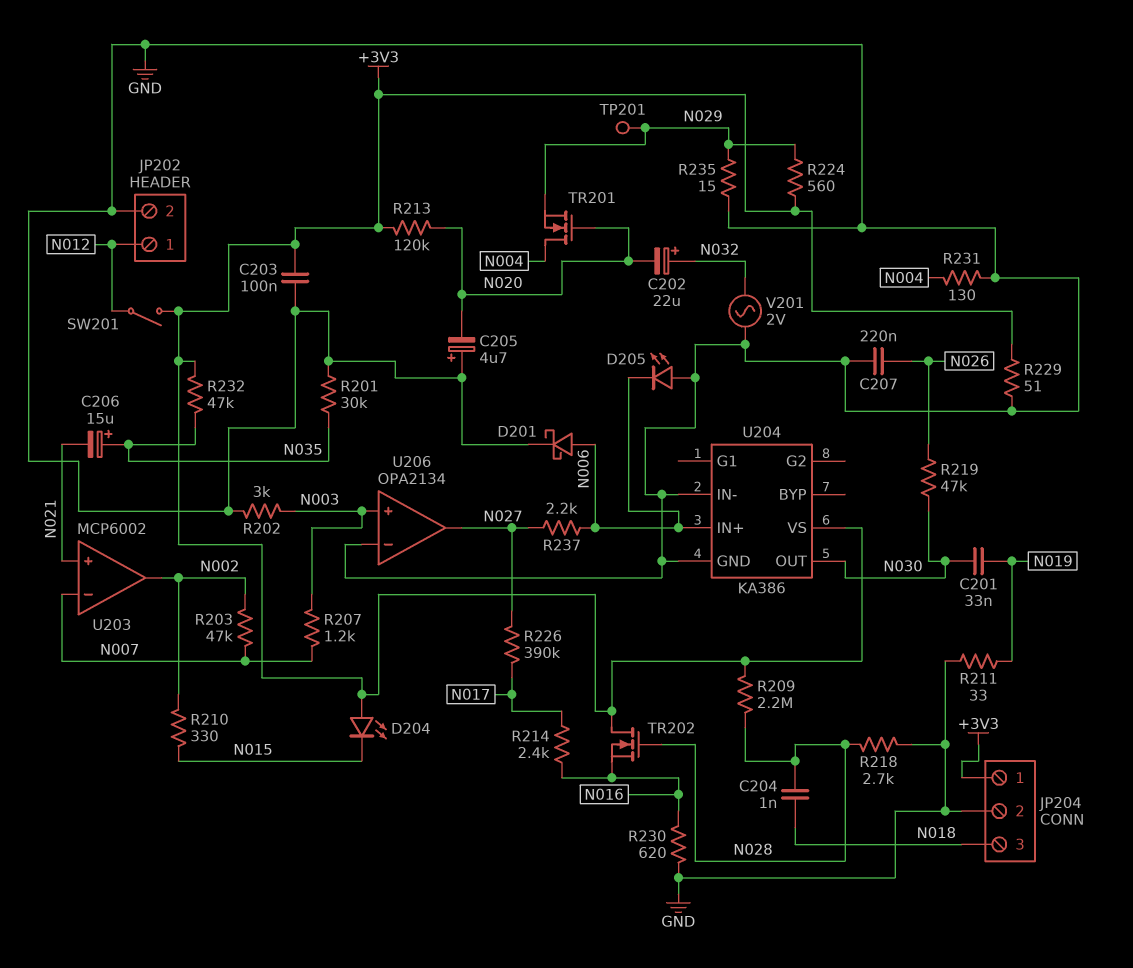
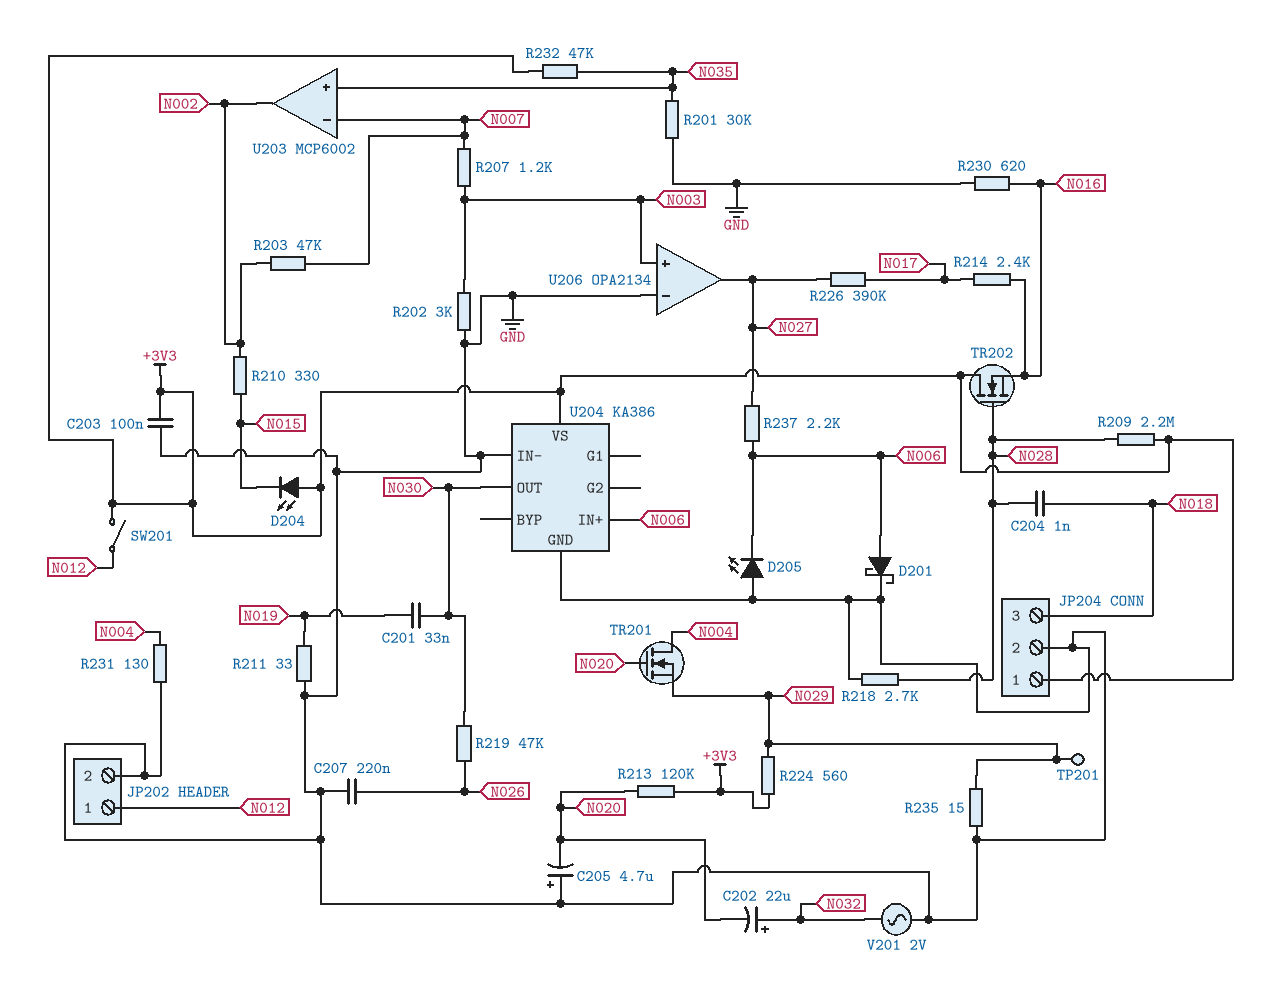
C206: 15uF (plus N035, minus N021) -> none
R229: 51 (+3V3, GND) -> none
U203 pin in+: N021 -> N035

